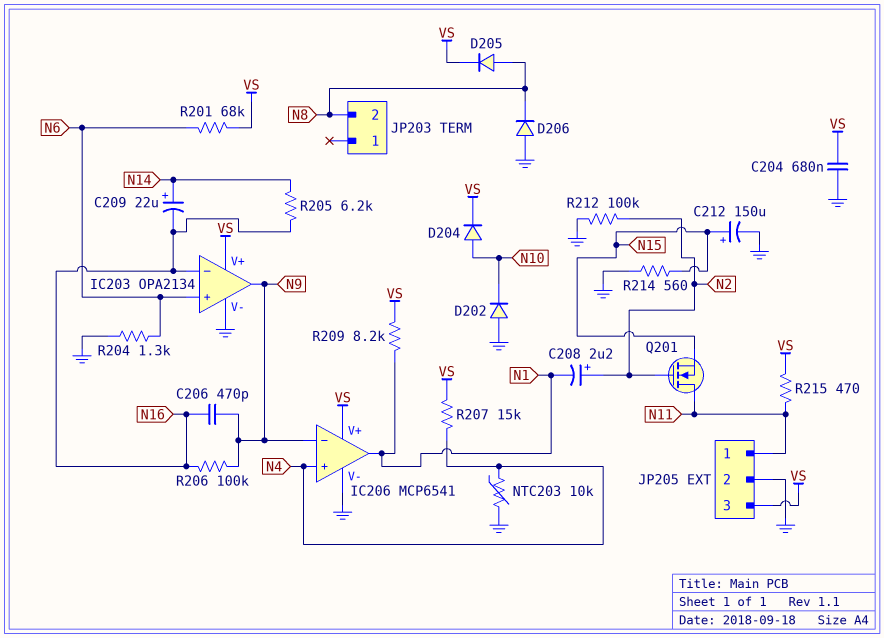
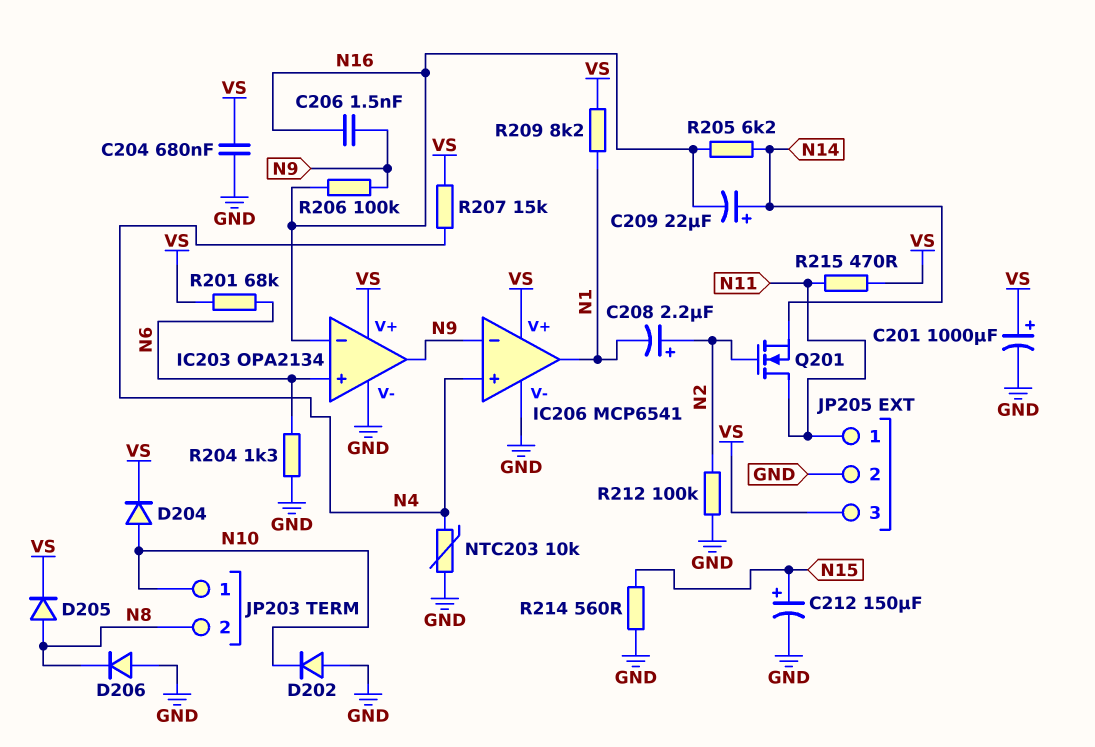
C201: none -> 1000uF (plus VS, minus GND)
C206: 470pF (N9, N16) -> 1.5nF (N9, N16)
JP203 pin 1: none -> N10
Q201: NMOS (G N2, D N11, S N15) -> NMOS (G N2, D N11, S N14)

